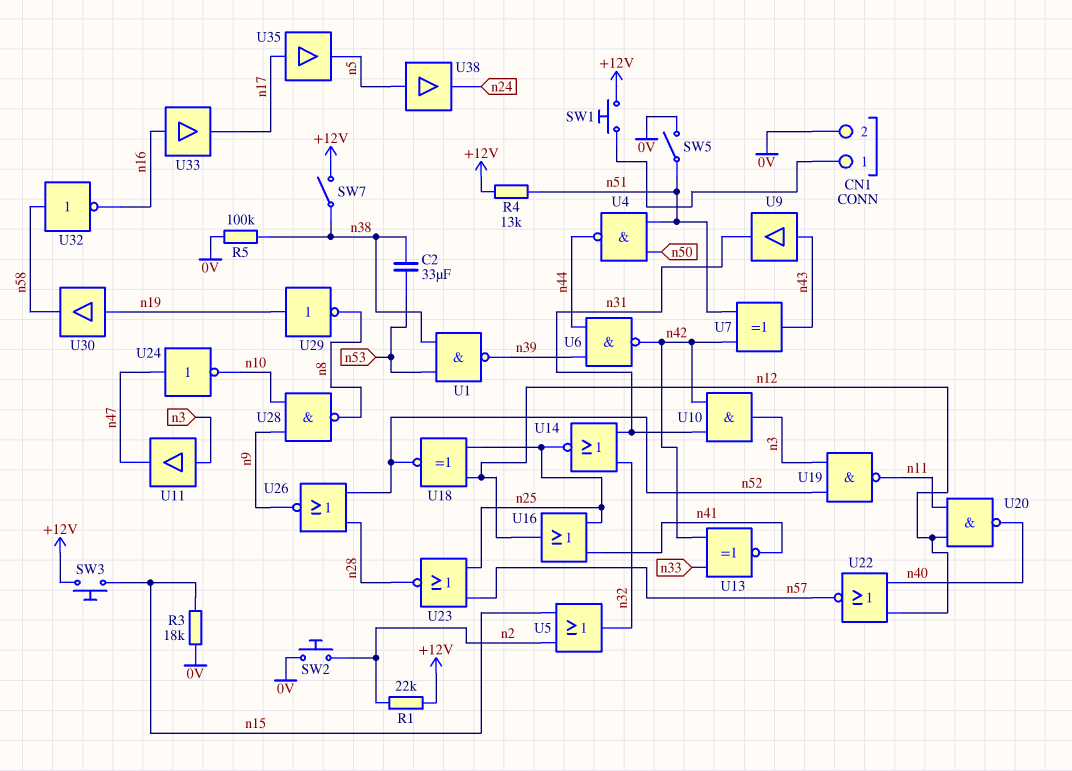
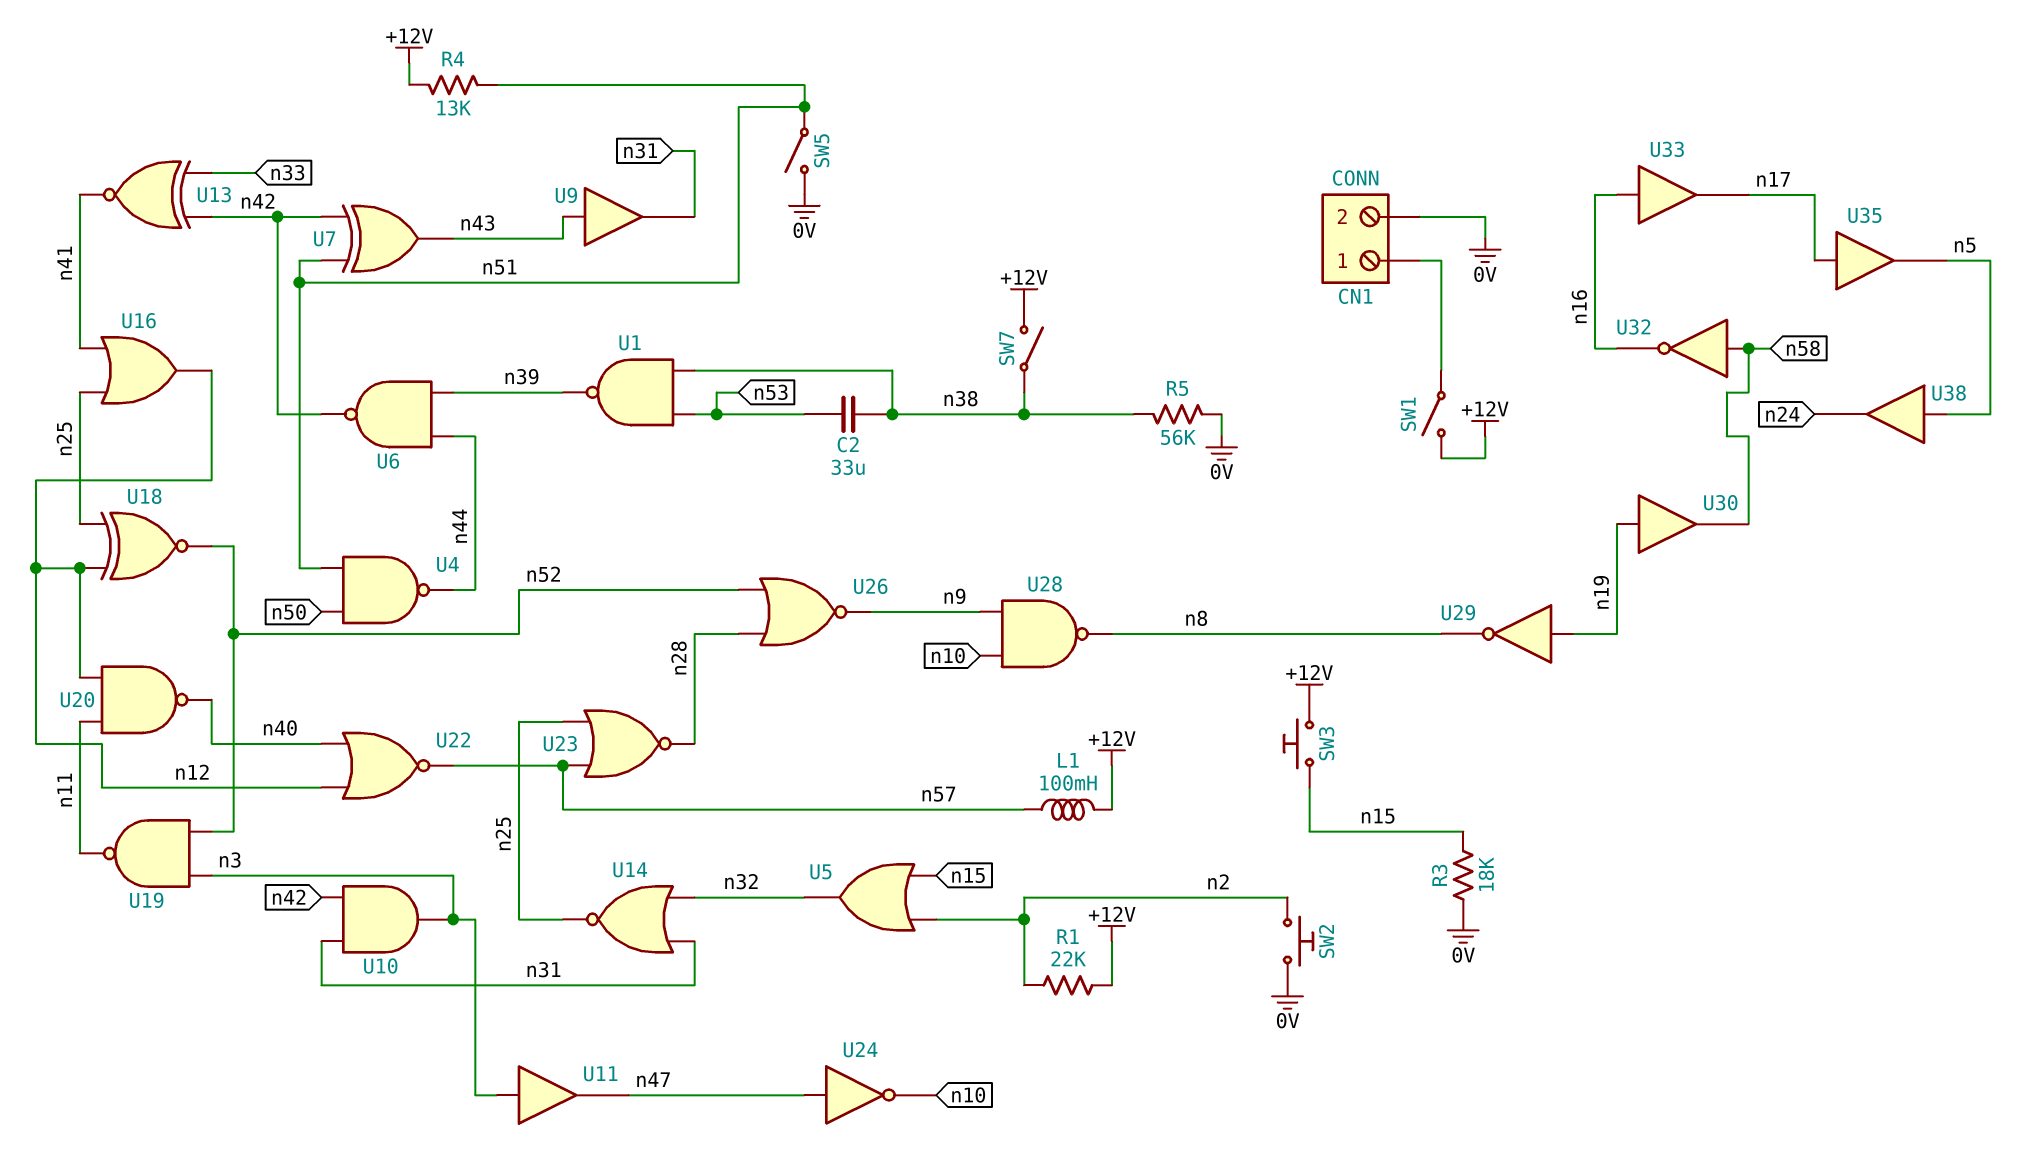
L1: none -> 100mH (+12V, n57)
R5: 100k (0V, n38) -> 56k (0V, n38)
SW1: button (+12V, CN1/1) -> switch (+12V, CN1/1)

